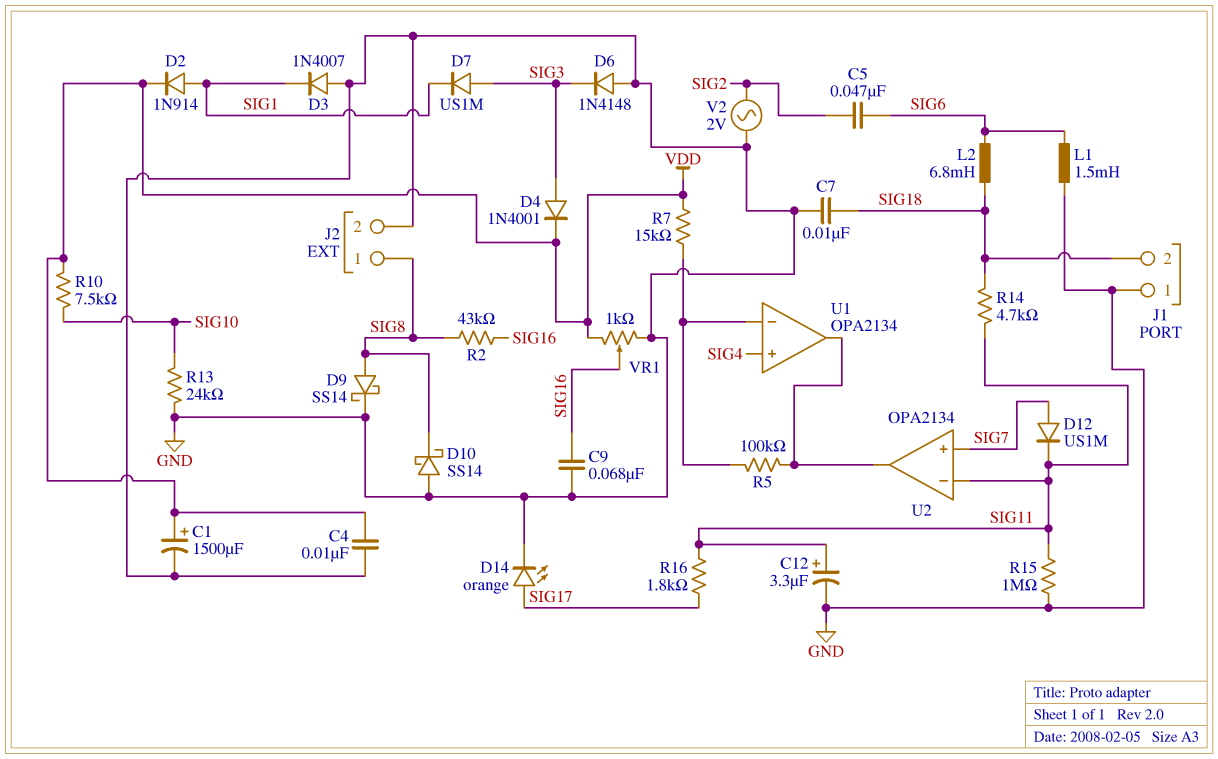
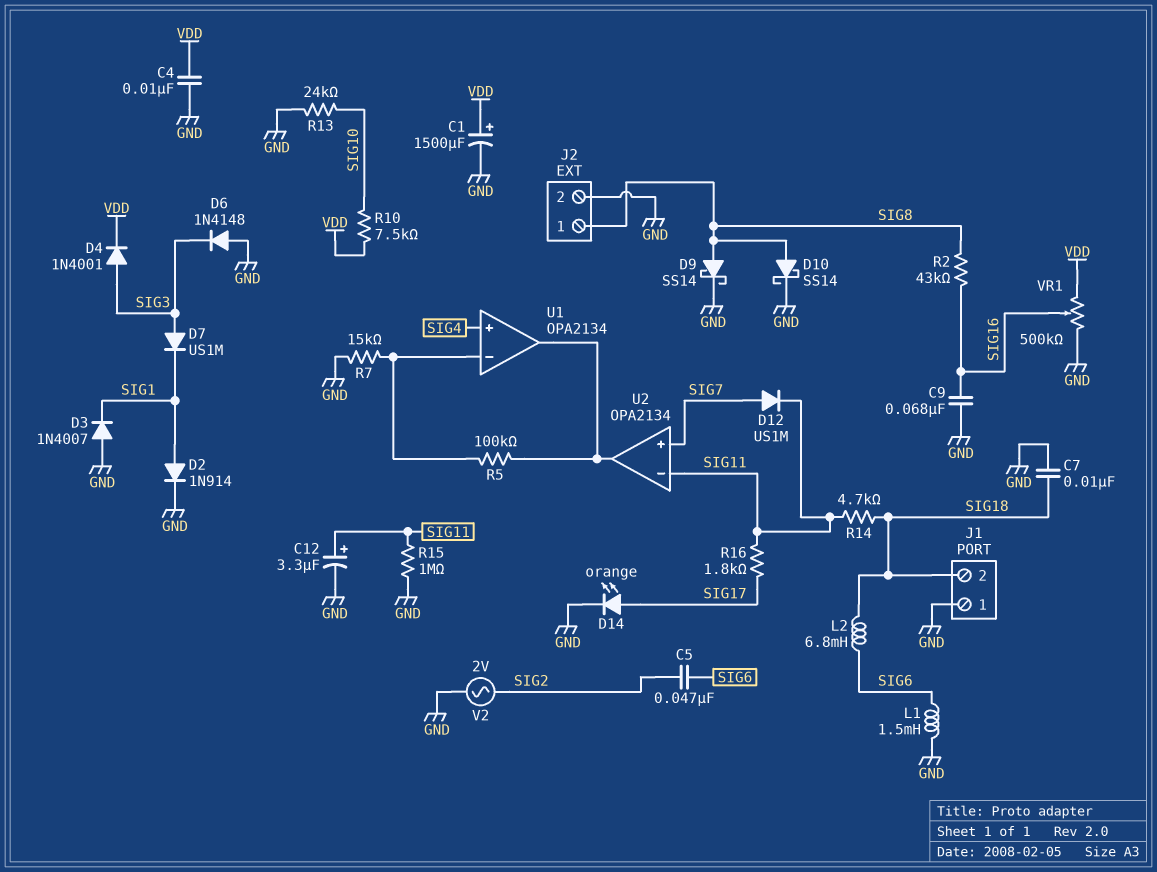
D2: diode 1N914 (A SIG1, K VDD) -> diode 1N914 (A SIG1, K GND)
D10: schottky SS14 (A GND, K SIG8) -> schottky SS14 (A SIG8, K GND)
R7: 15k (U1/in-, VDD) -> 15k (GND, U1/in-)
VR1: 1k (GND, VDD, wiper SIG16) -> 500k (GND, VDD, wiper SIG16)

